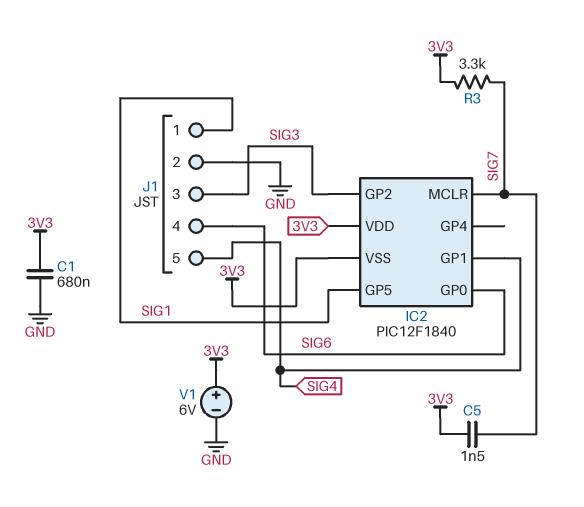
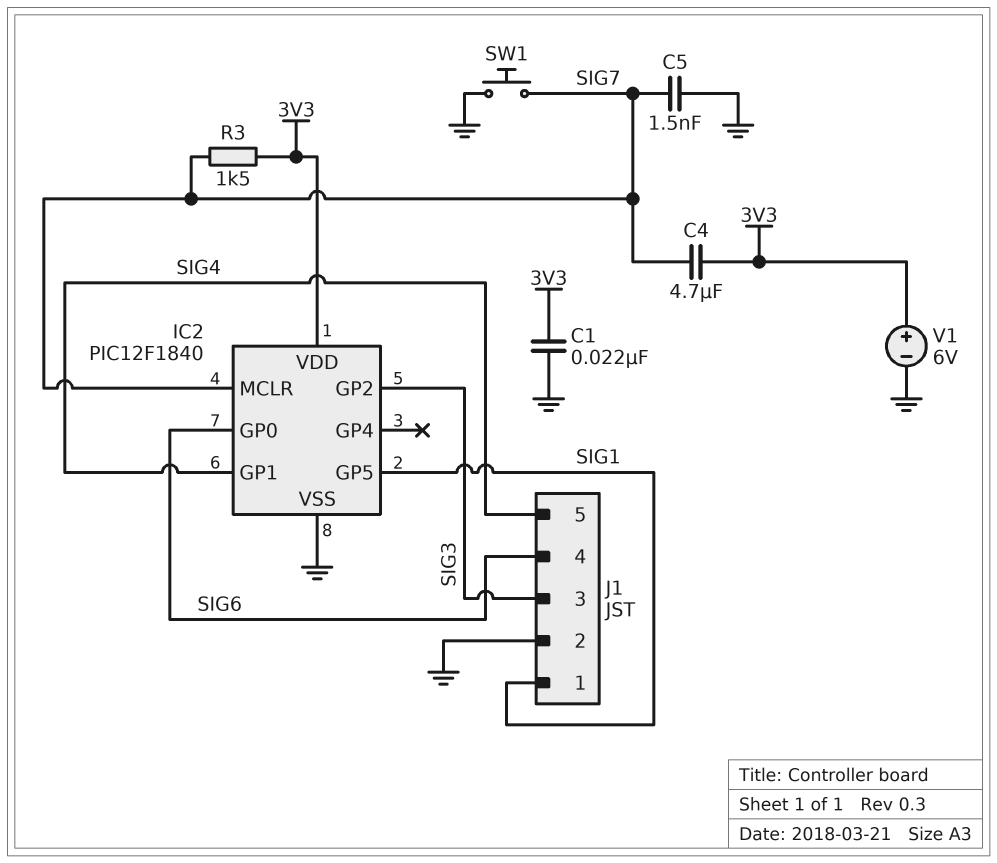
C1: 680nF (3V3, GND) -> 22nF (3V3, GND)
C4: none -> 4.7uF (3V3, SIG7)
C5: 1.5nF (3V3, SIG7) -> 1.5nF (GND, SIG7)
IC2 pin VSS: 3V3 -> GND
R3: 3.3k (3V3, SIG7) -> 1.5k (3V3, SIG7)
SW1: none -> button (GND, SIG7)

